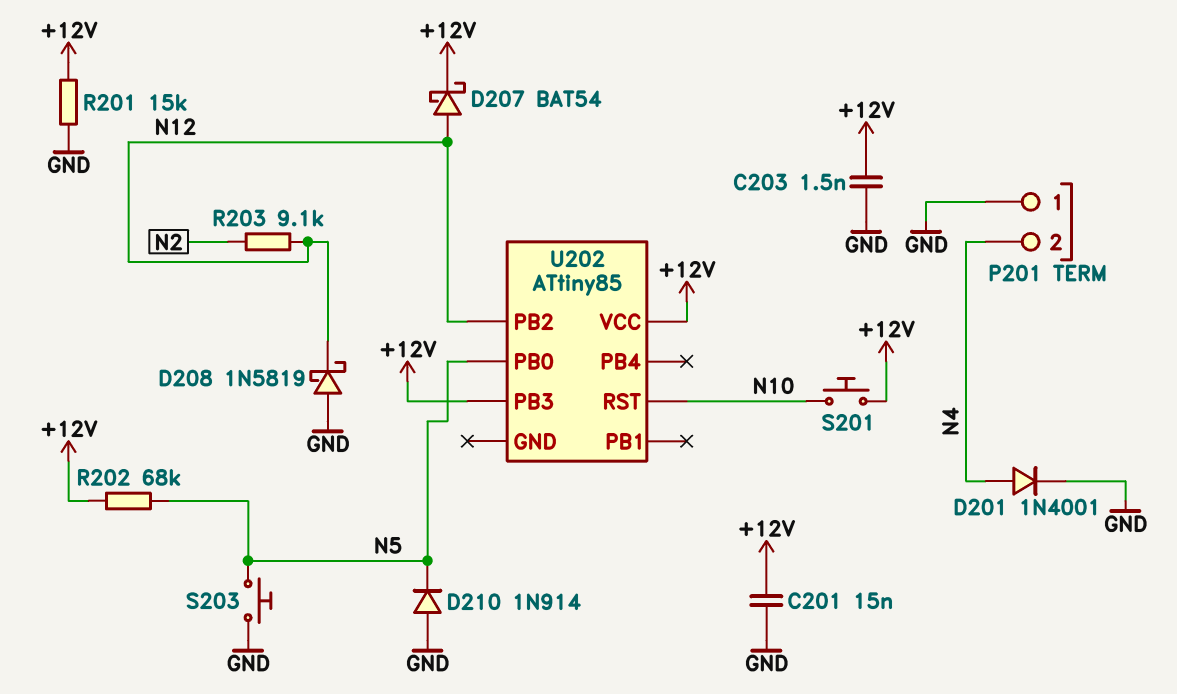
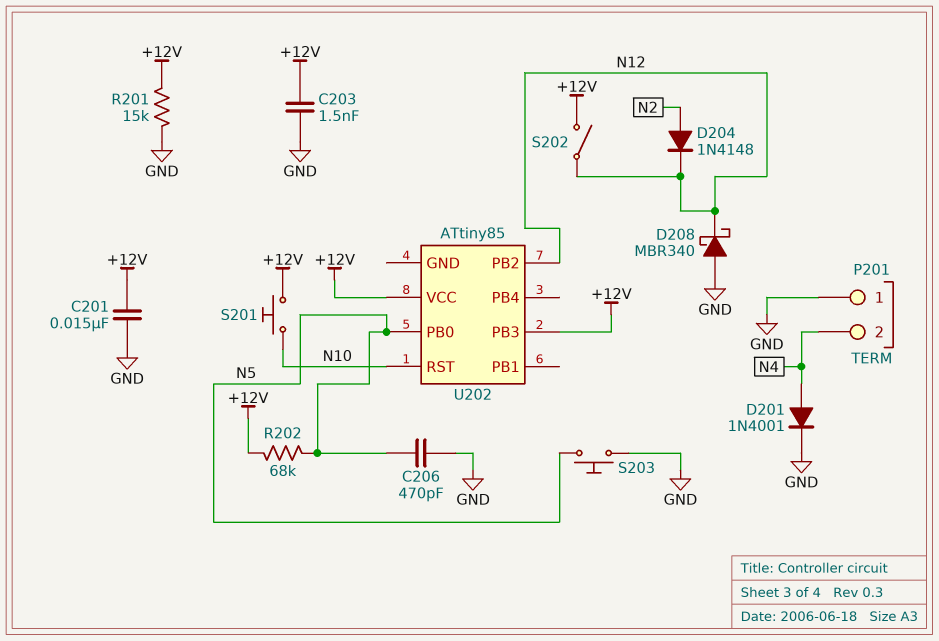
C206: none -> 470pF (GND, N5)
D204: none -> diode 1N4148 (A N2, K N12)
D207: schottky BAT54 (A N12, K +12V) -> none
D208: schottky 1N5819 (A GND, K N12) -> schottky MBR340 (A GND, K N12)
D210: diode 1N914 (A GND, K N5) -> none
R203: 9.1k (N2, N12) -> none
S202: none -> switch (+12V, N12)

